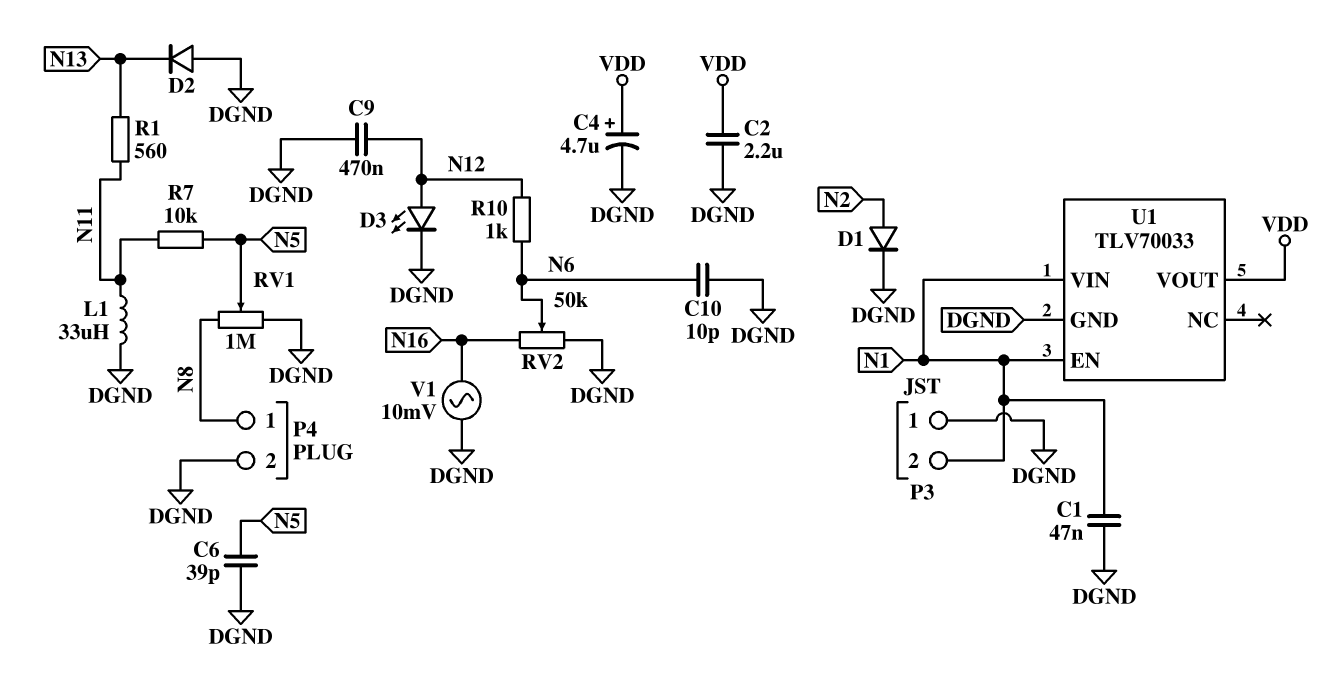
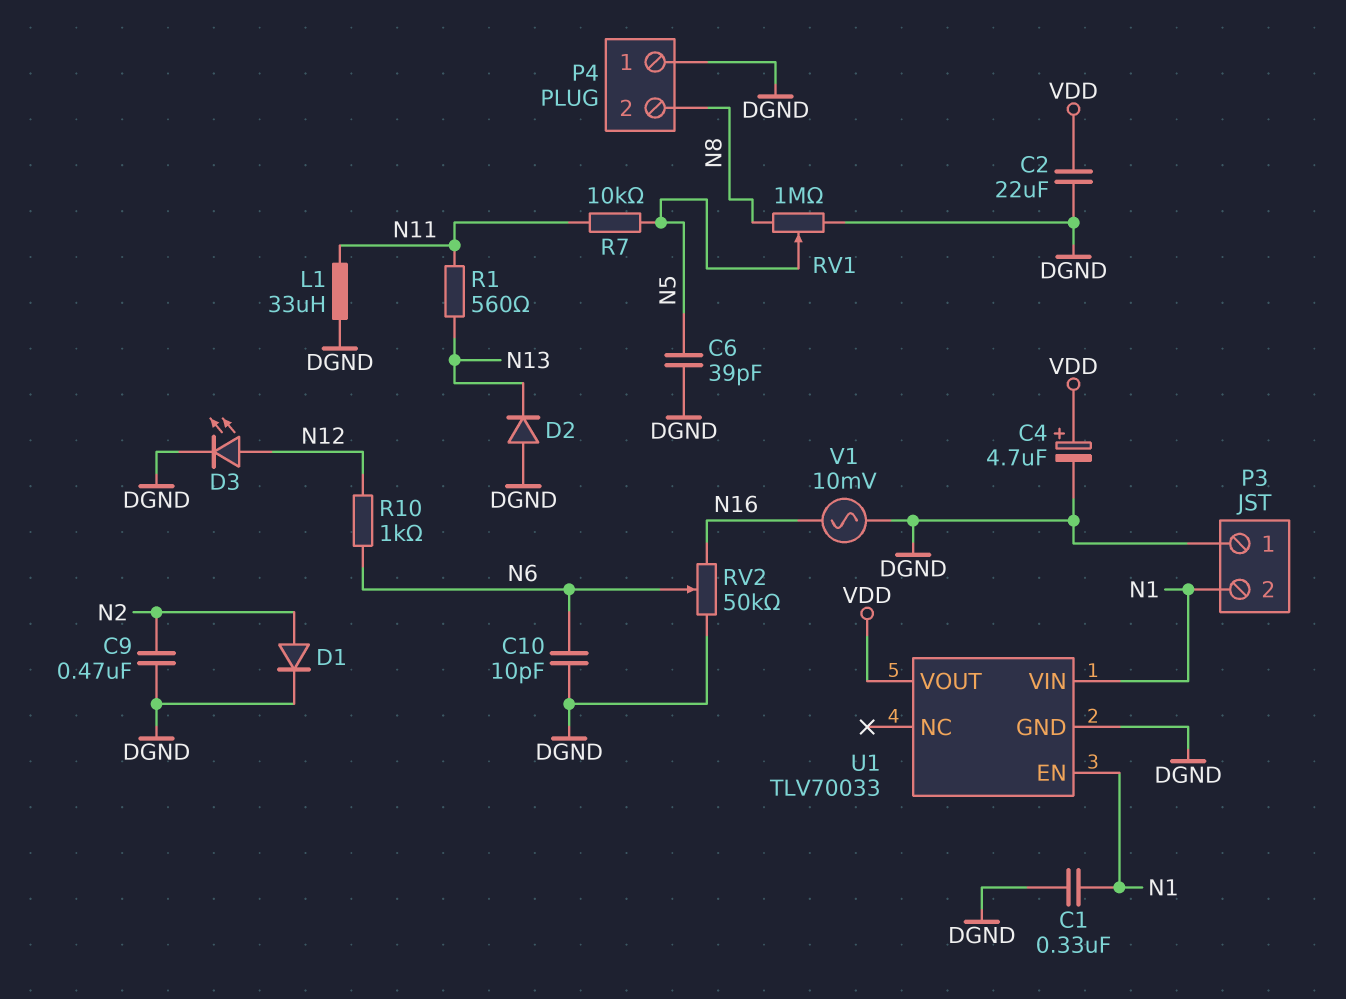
C1: 47nF (DGND, N1) -> 330nF (DGND, N1)
C2: 2.2uF (DGND, VDD) -> 22uF (DGND, VDD)
C9: 470nF (DGND, N12) -> 470nF (DGND, N2)
P4 pin 1: N8 -> DGND
P4 pin 2: DGND -> N8

